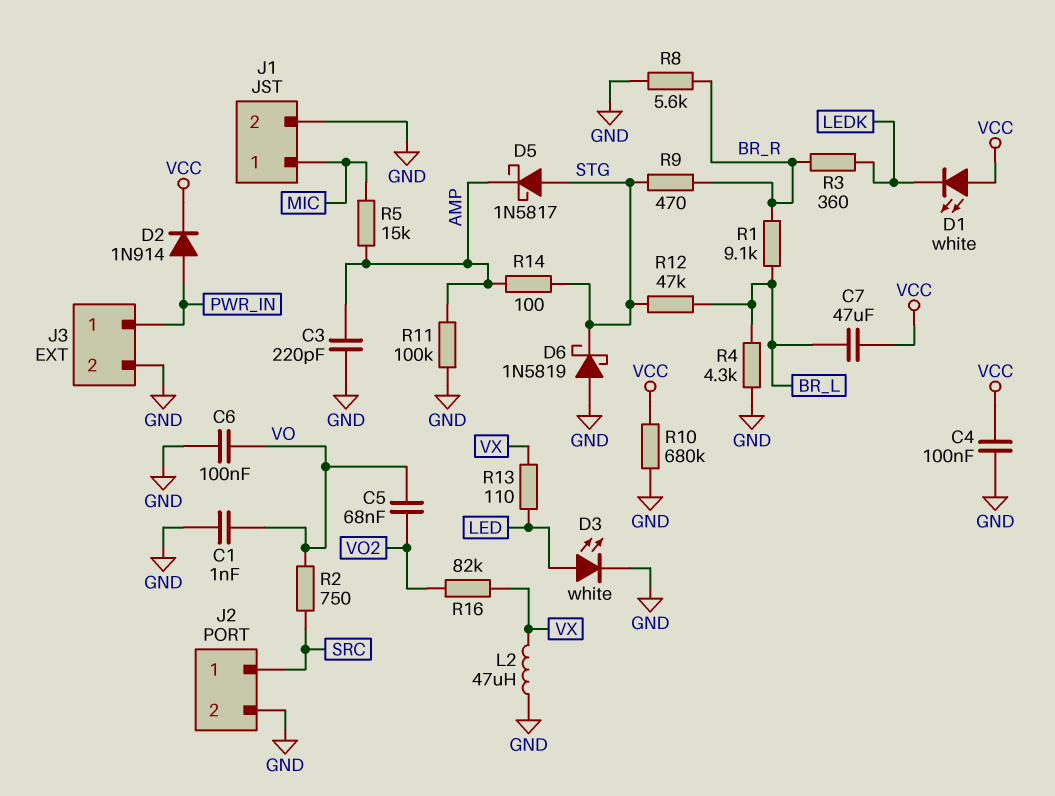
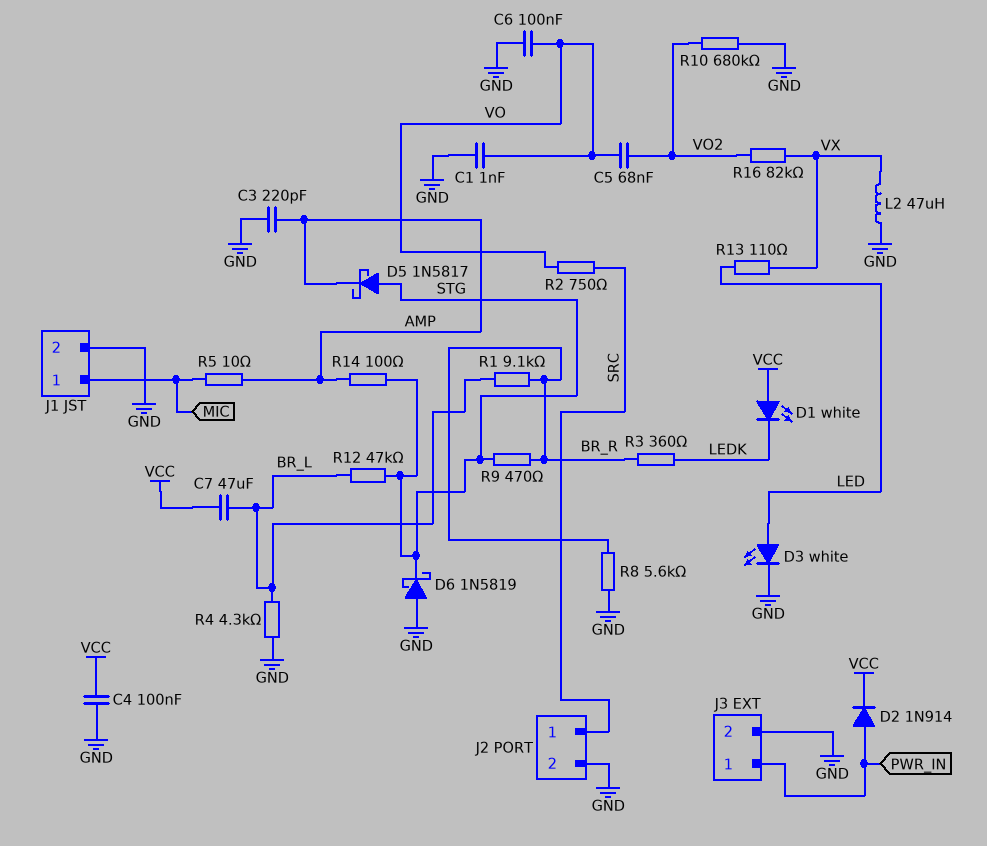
R5: 15k (AMP, MIC) -> 10 (AMP, MIC)
R10: 680k (GND, VCC) -> 680k (GND, VO2)
R11: 100k (AMP, GND) -> none

